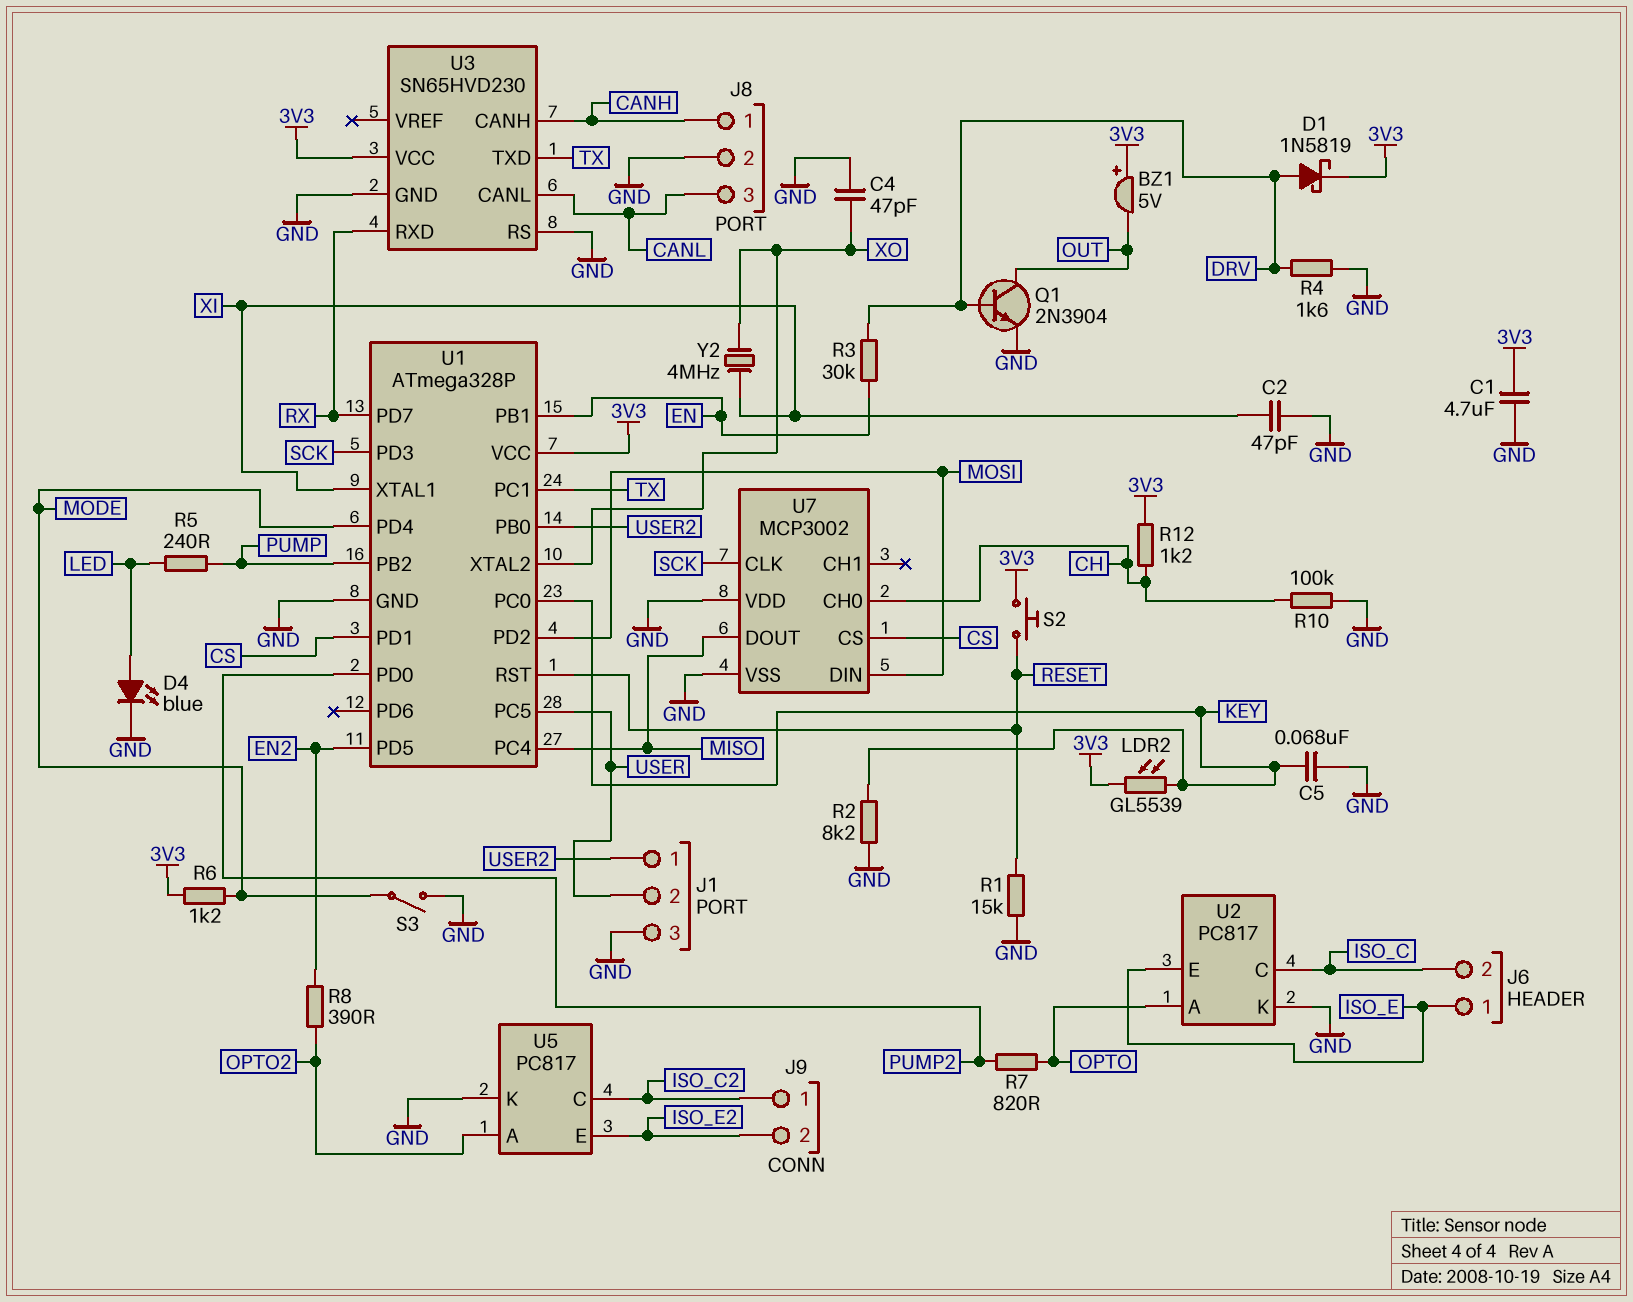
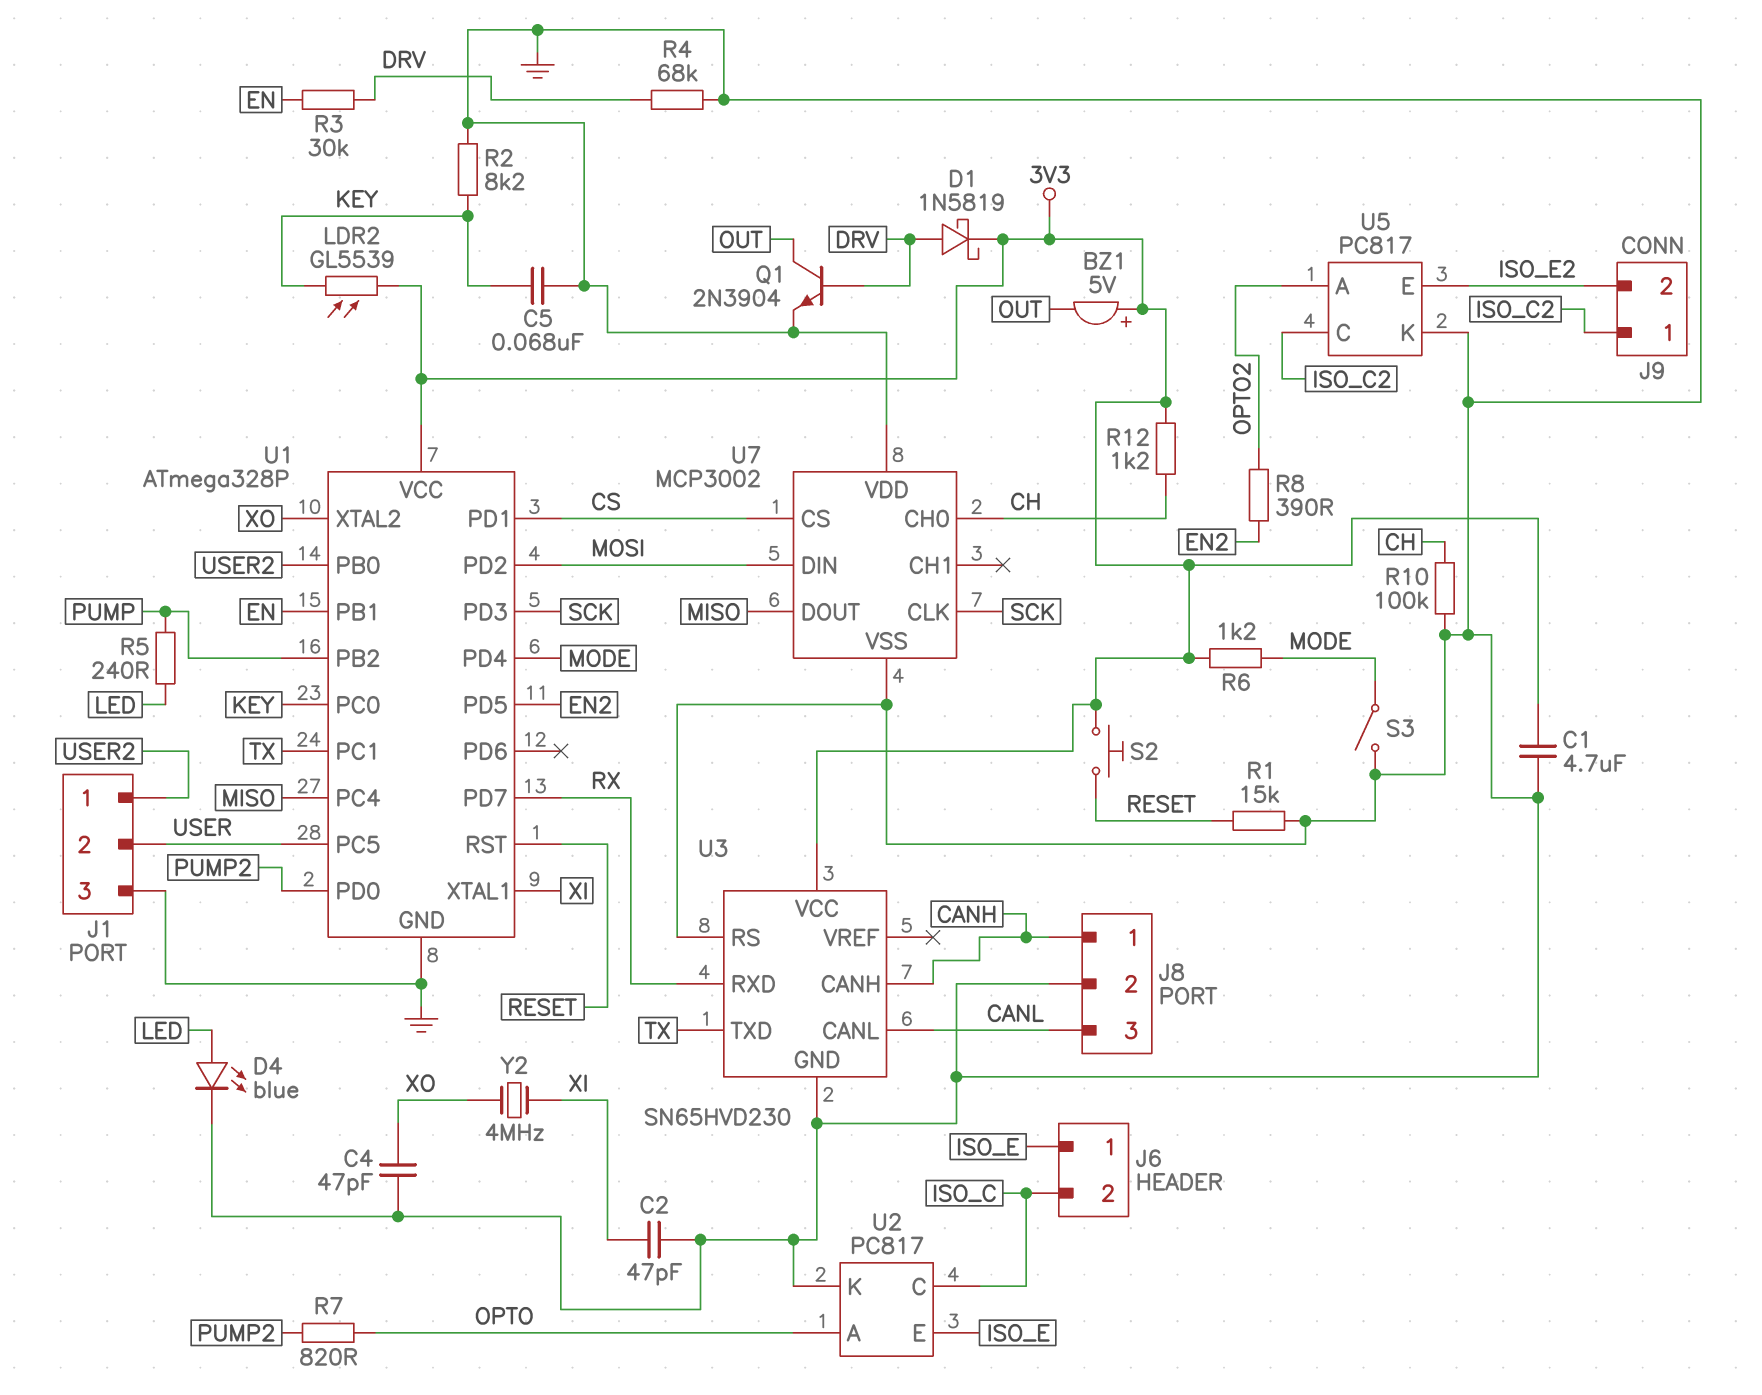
R4: 1.6k (DRV, GND) -> 68k (DRV, GND)

